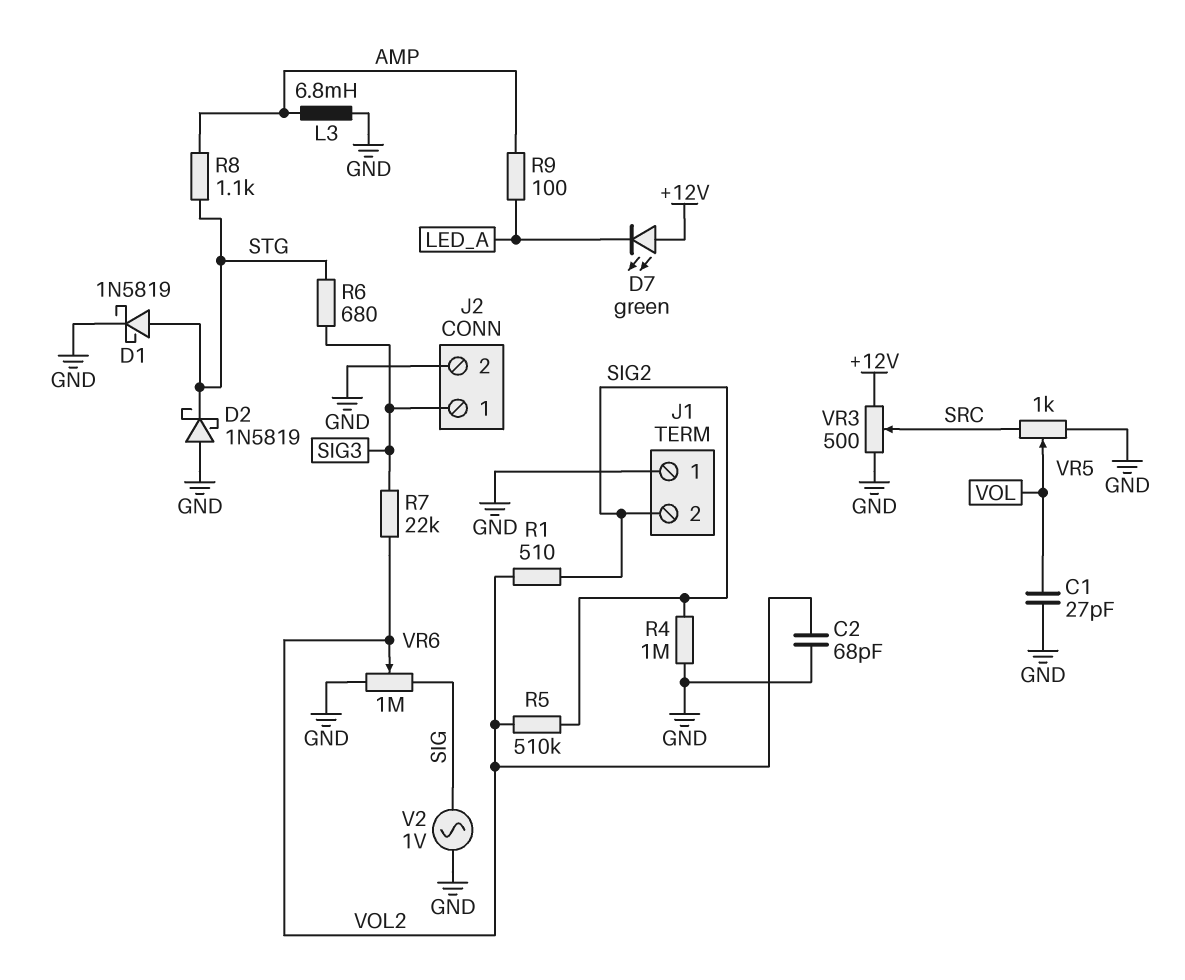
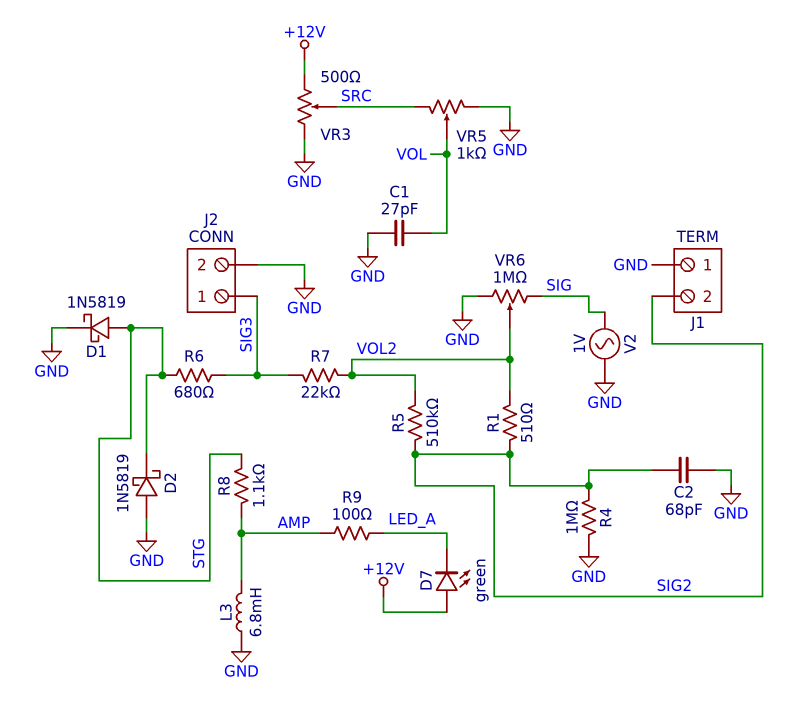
C2: 68pF (GND, VOL2) -> 68pF (GND, SIG2)

